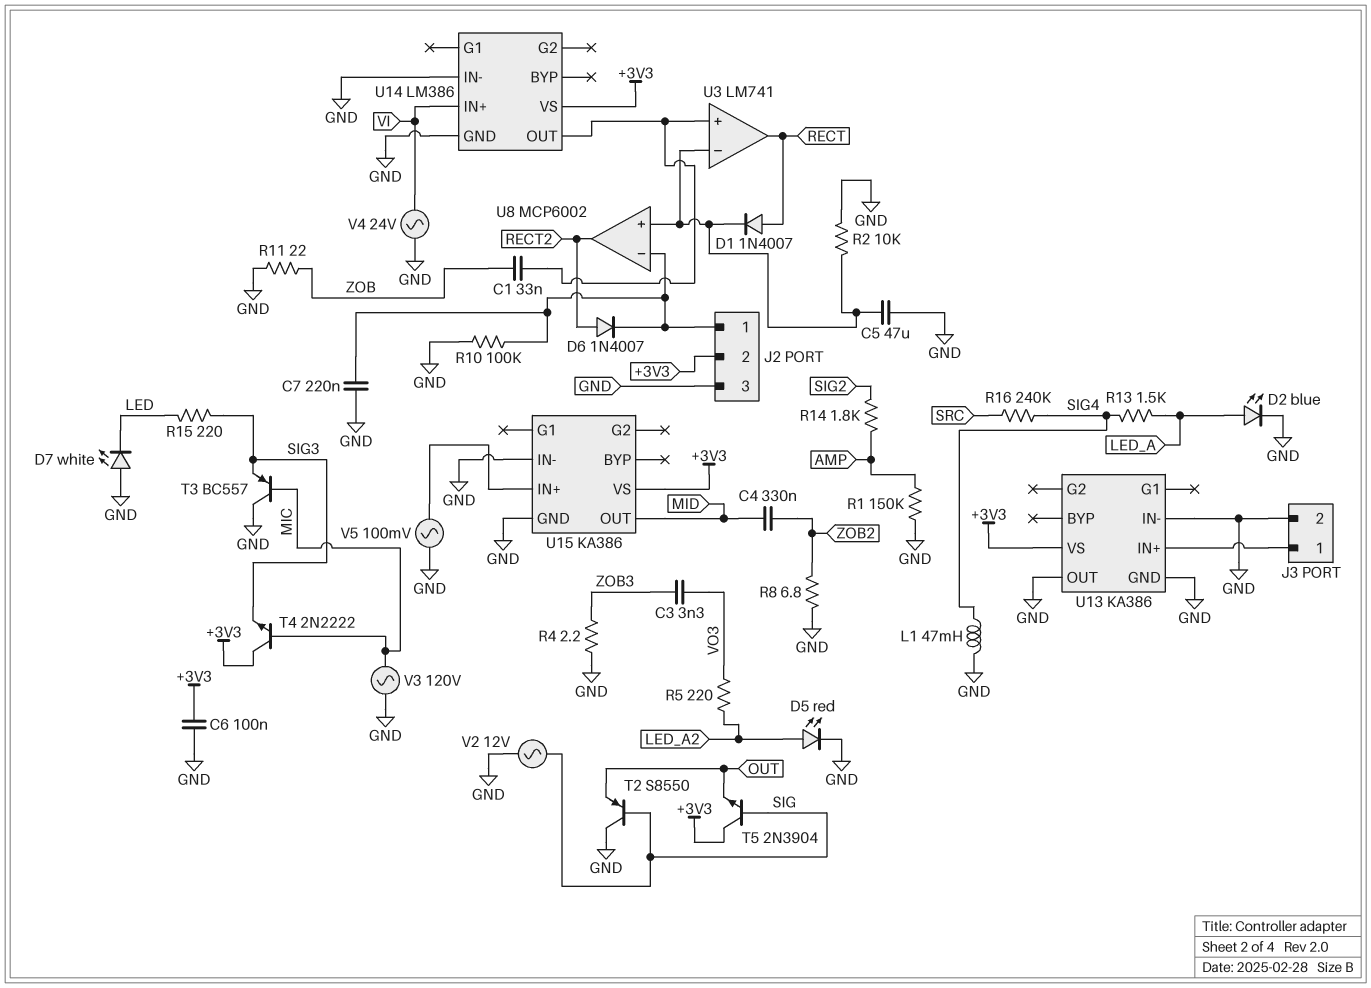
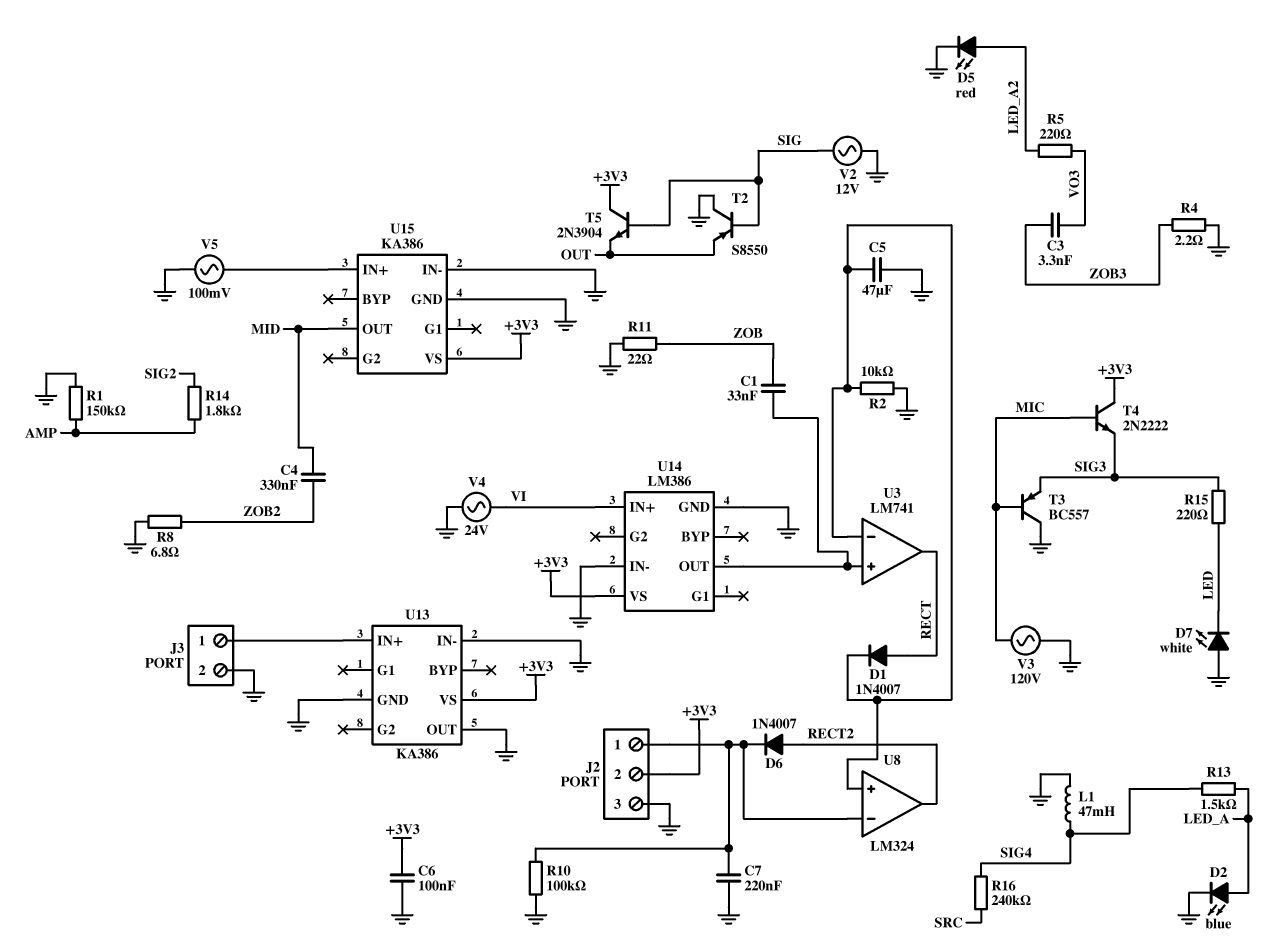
U8: MCP6002 -> LM324

